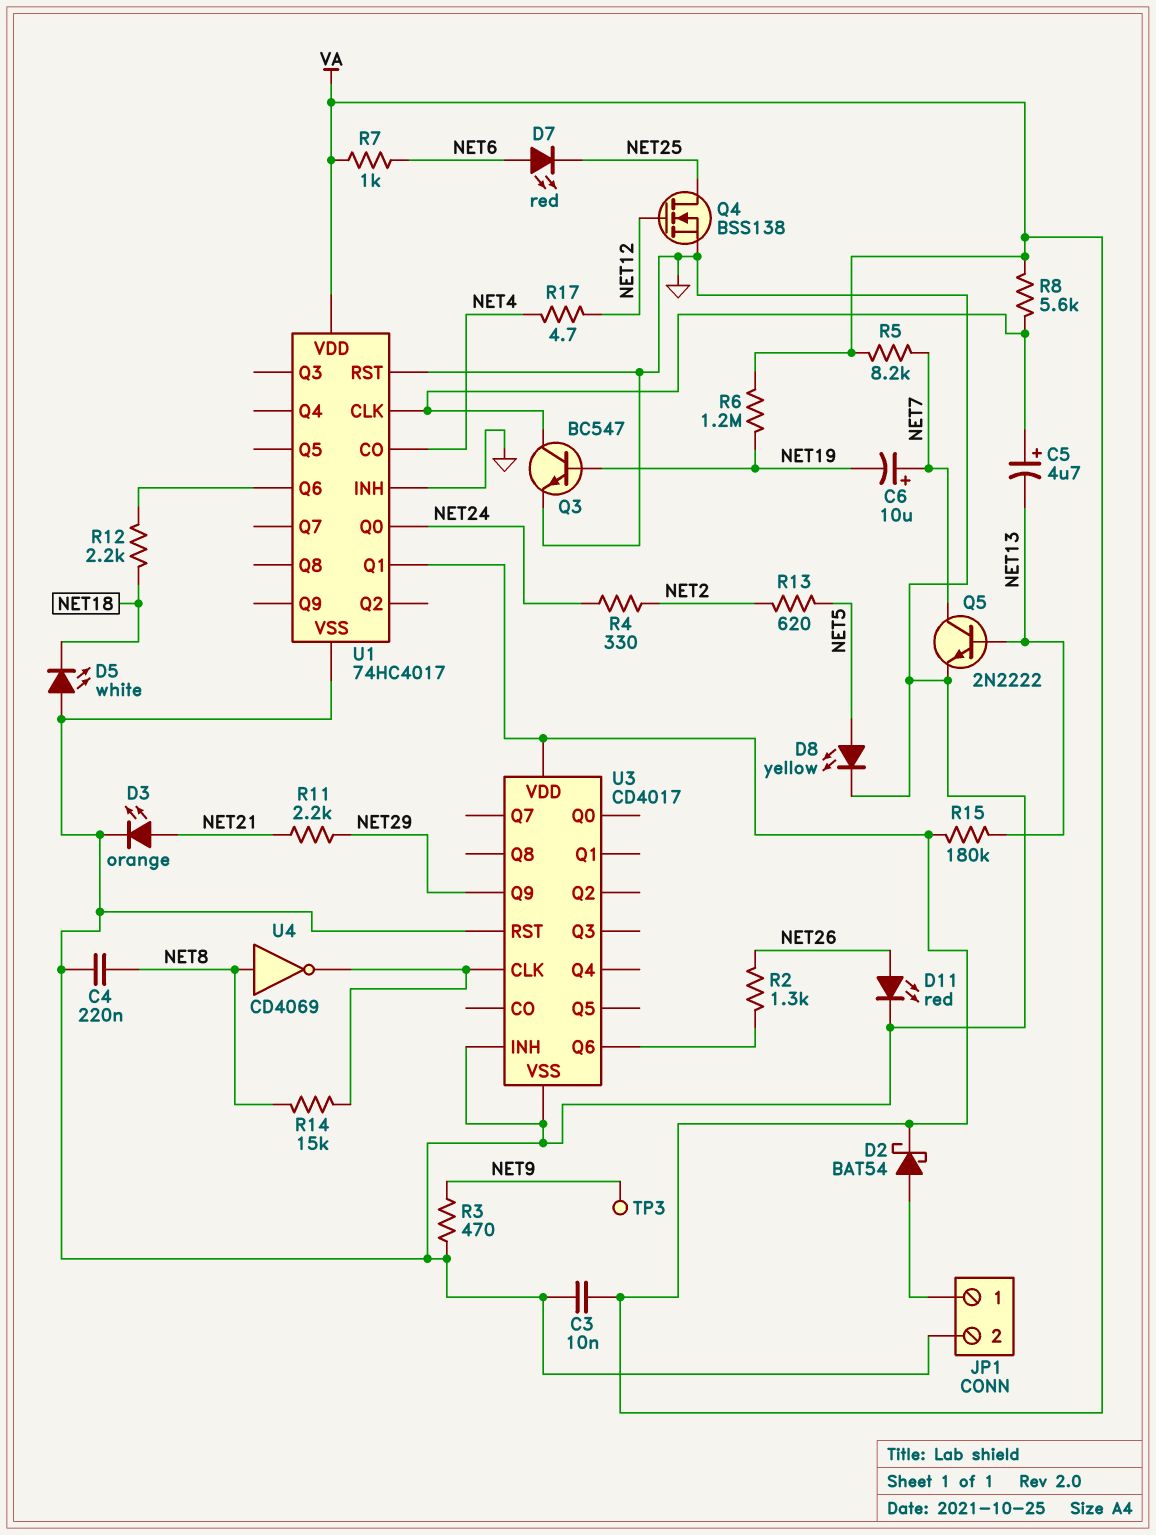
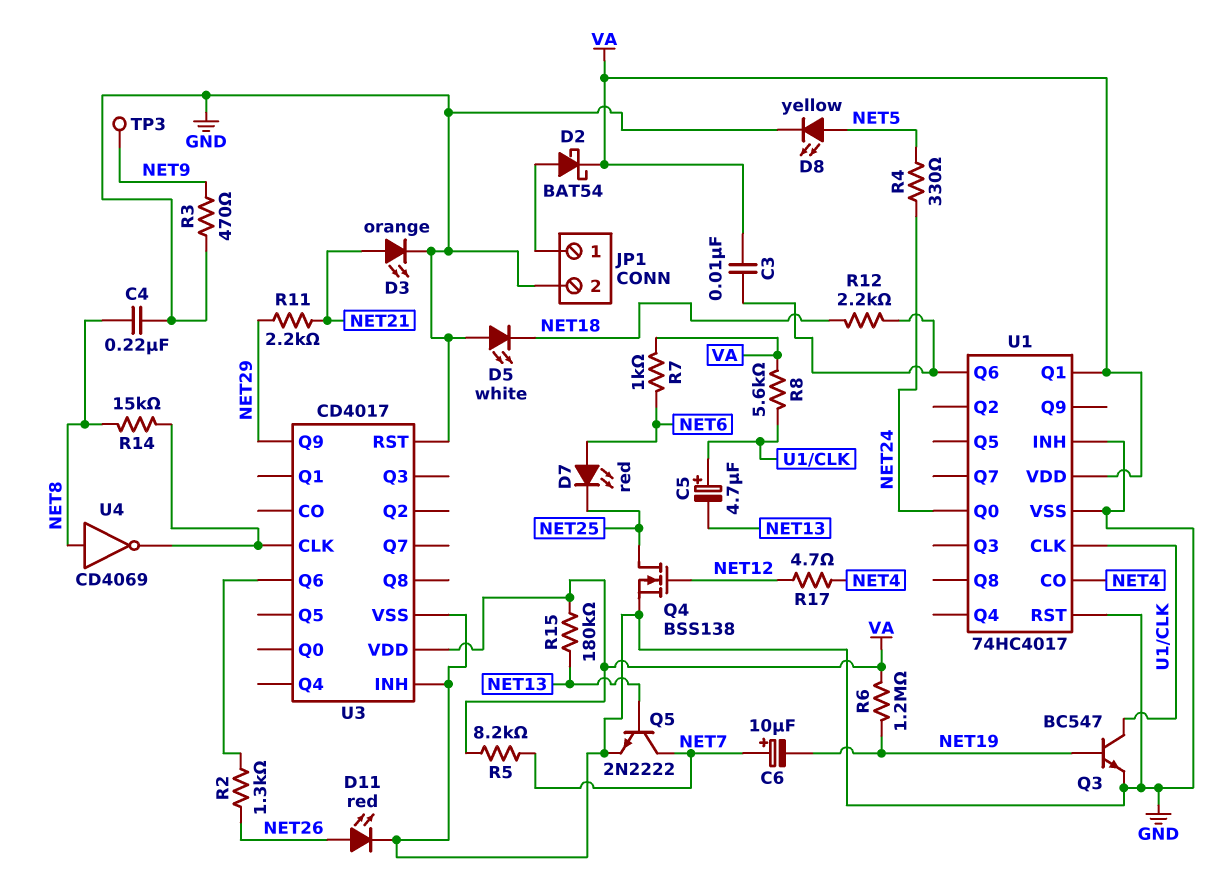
C3: 10nF (GND, VA) -> 10nF (U1/Q6, VA)
R4: 330 (NET2, NET24) -> 330 (NET5, NET24)
R13: 620 (NET2, NET5) -> none

